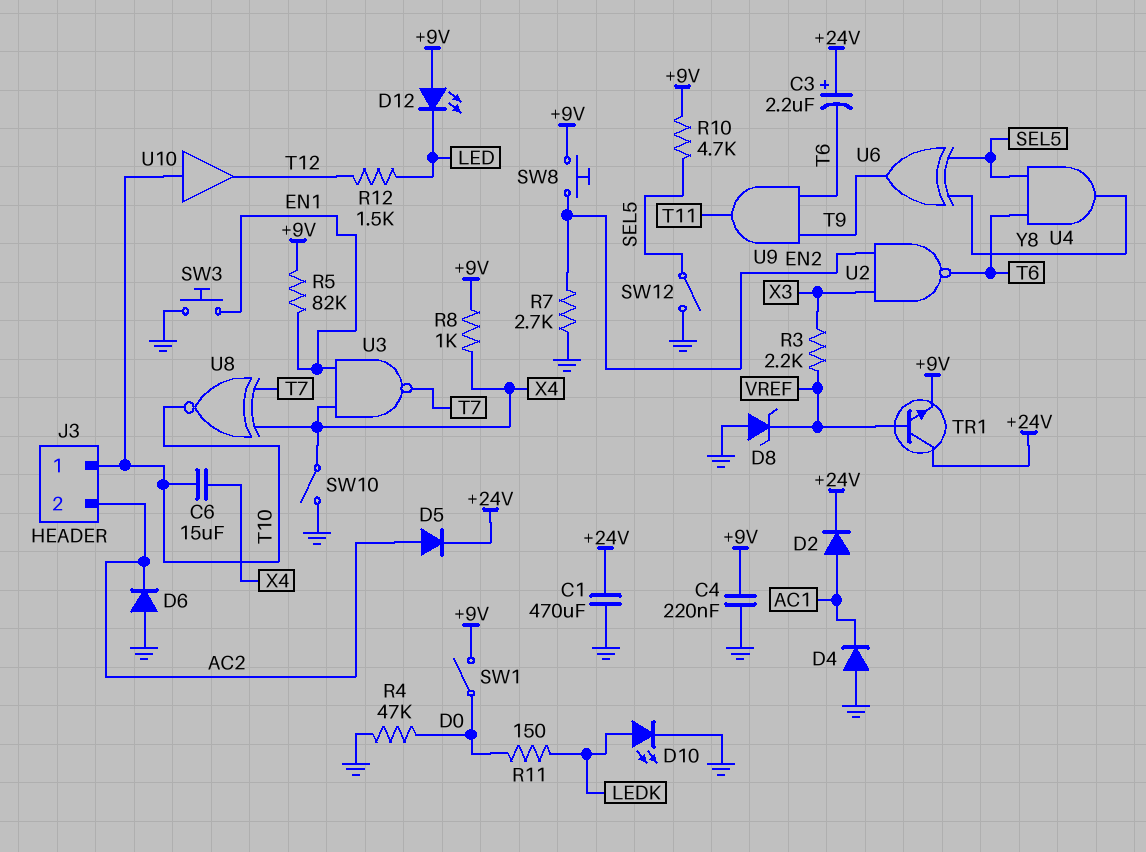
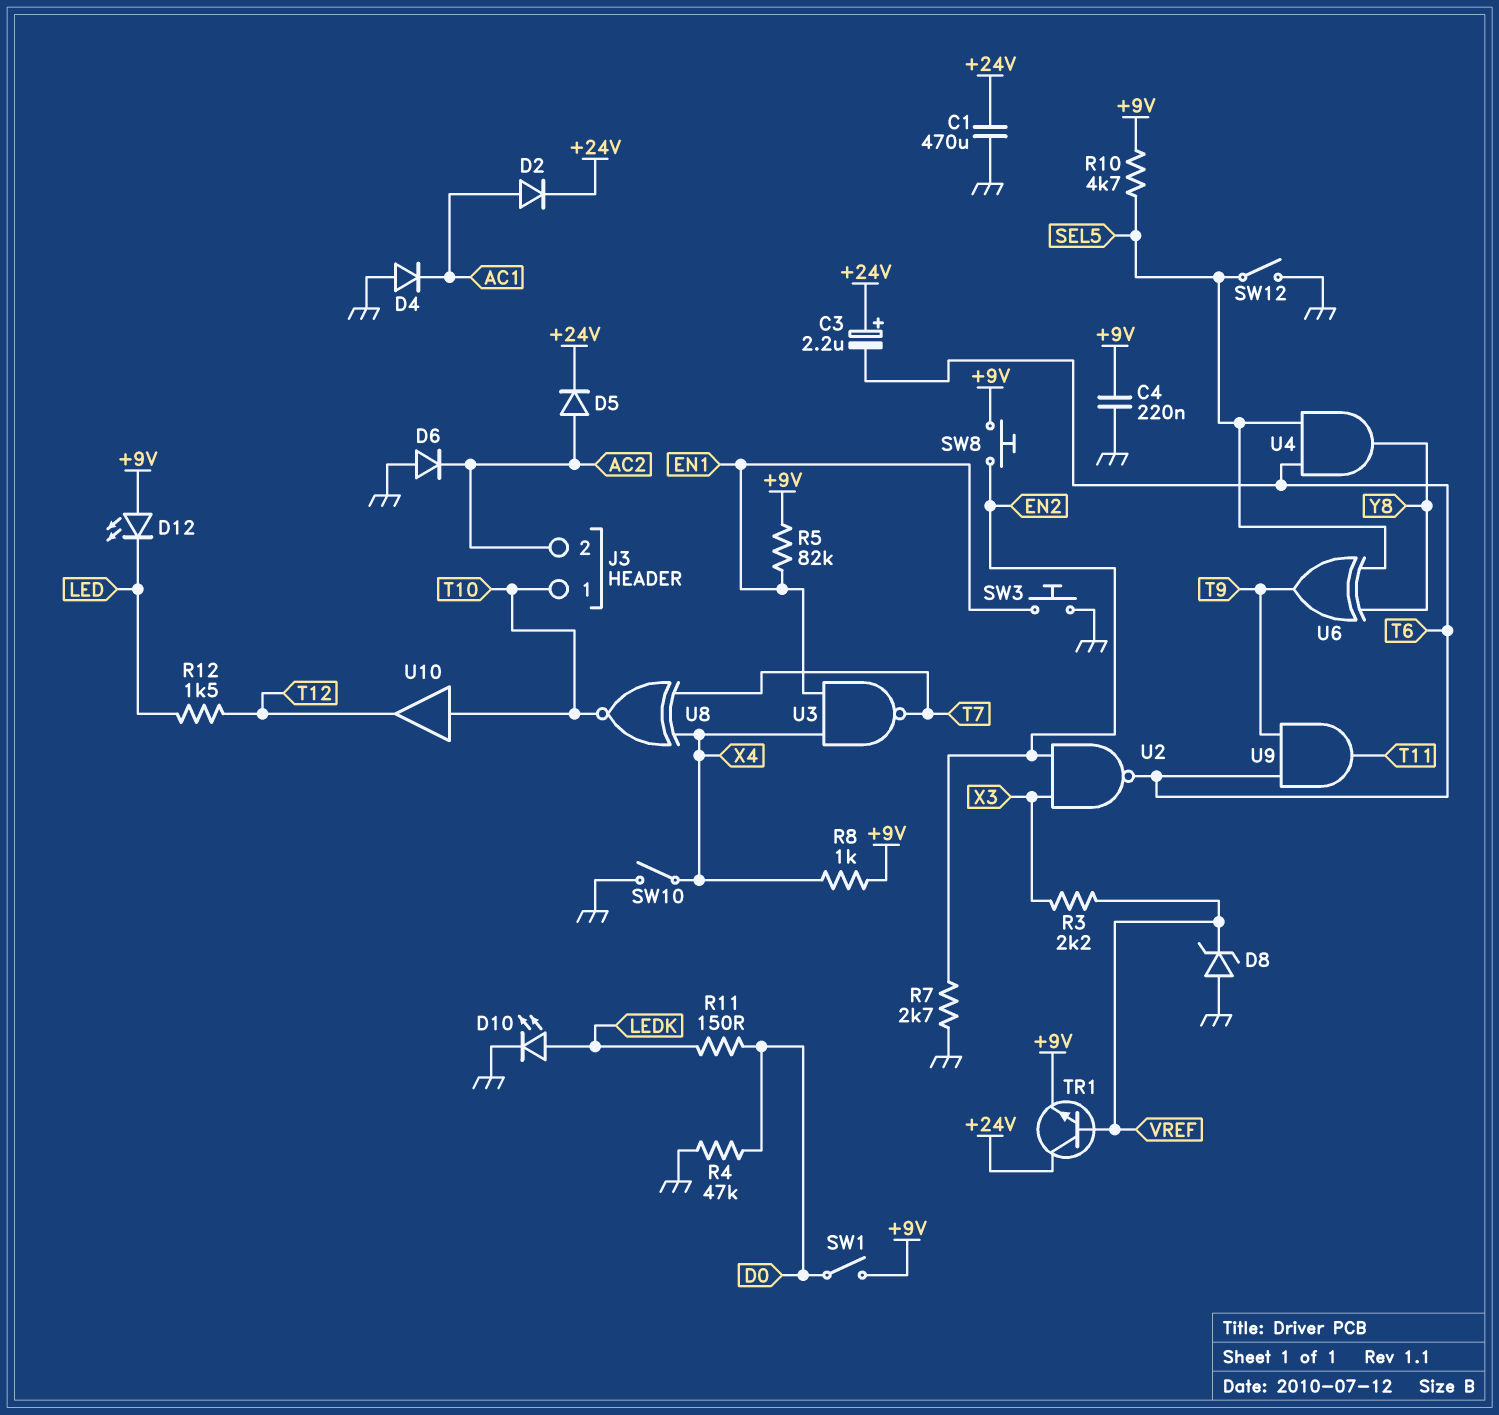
C6: 15uF (T10, X4) -> none

